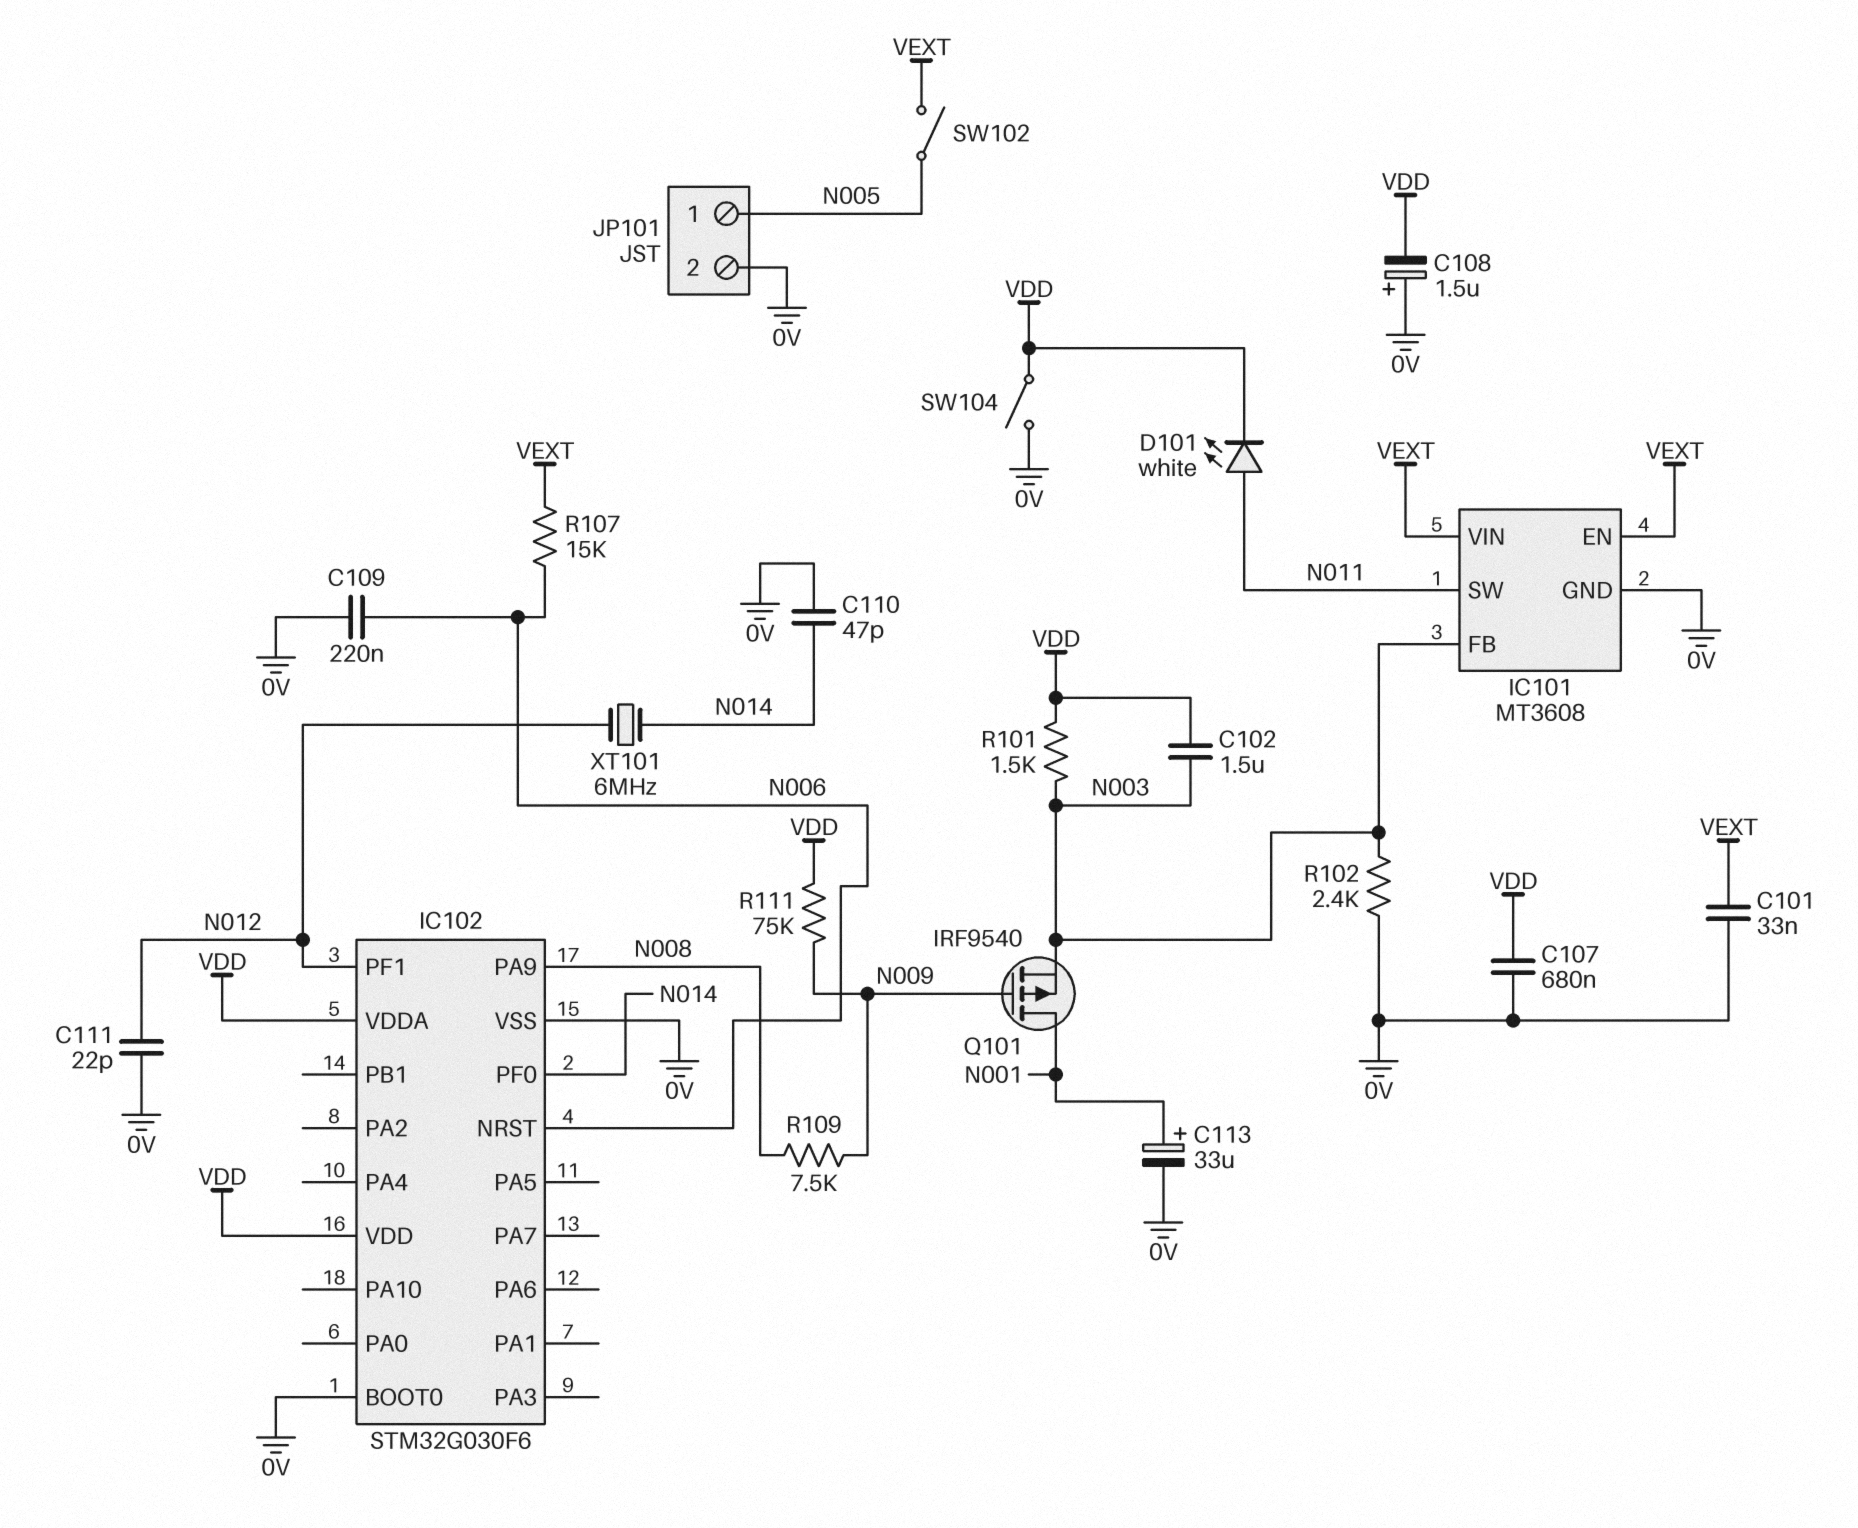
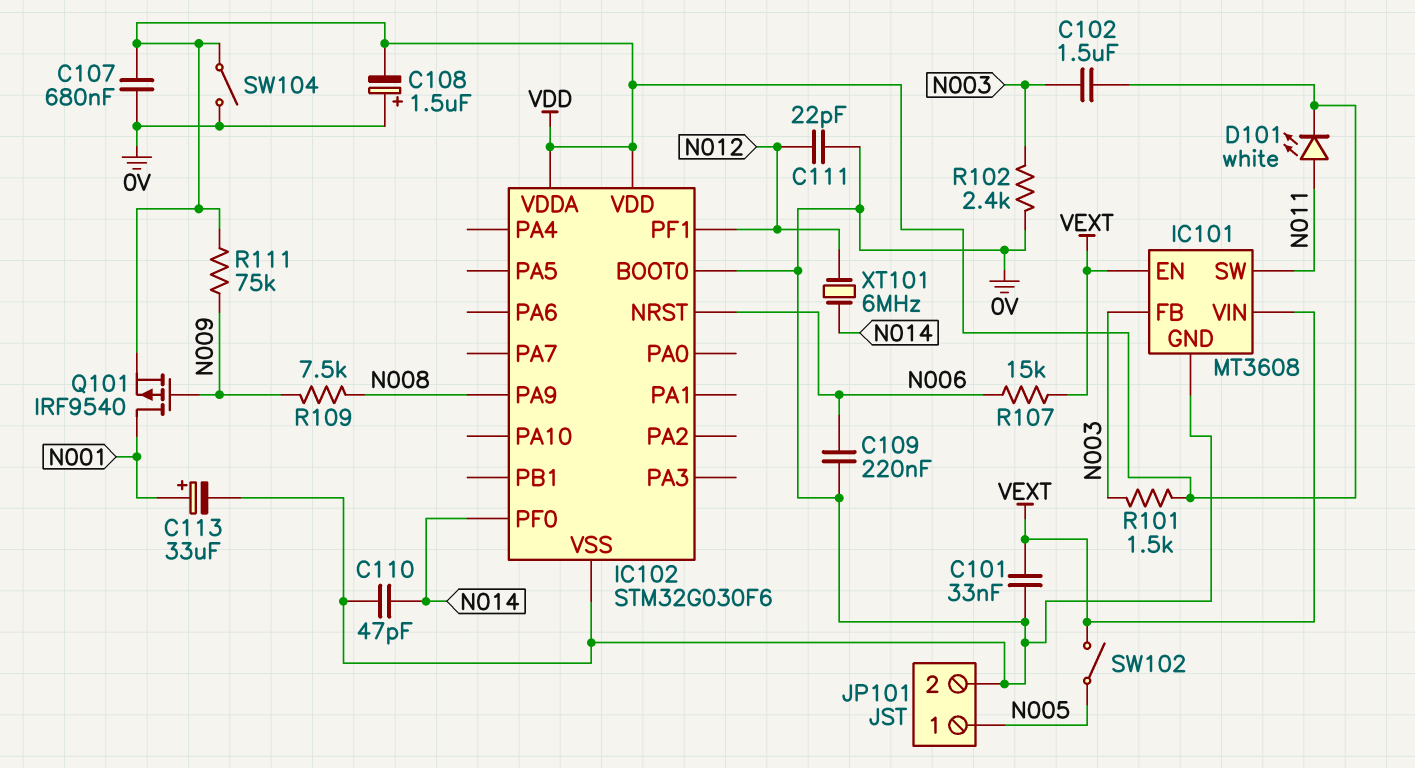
Q101: PMOS IRF9540 (G N009, D N001, S N003) -> PMOS IRF9540 (G N009, D N001, S VDD)

